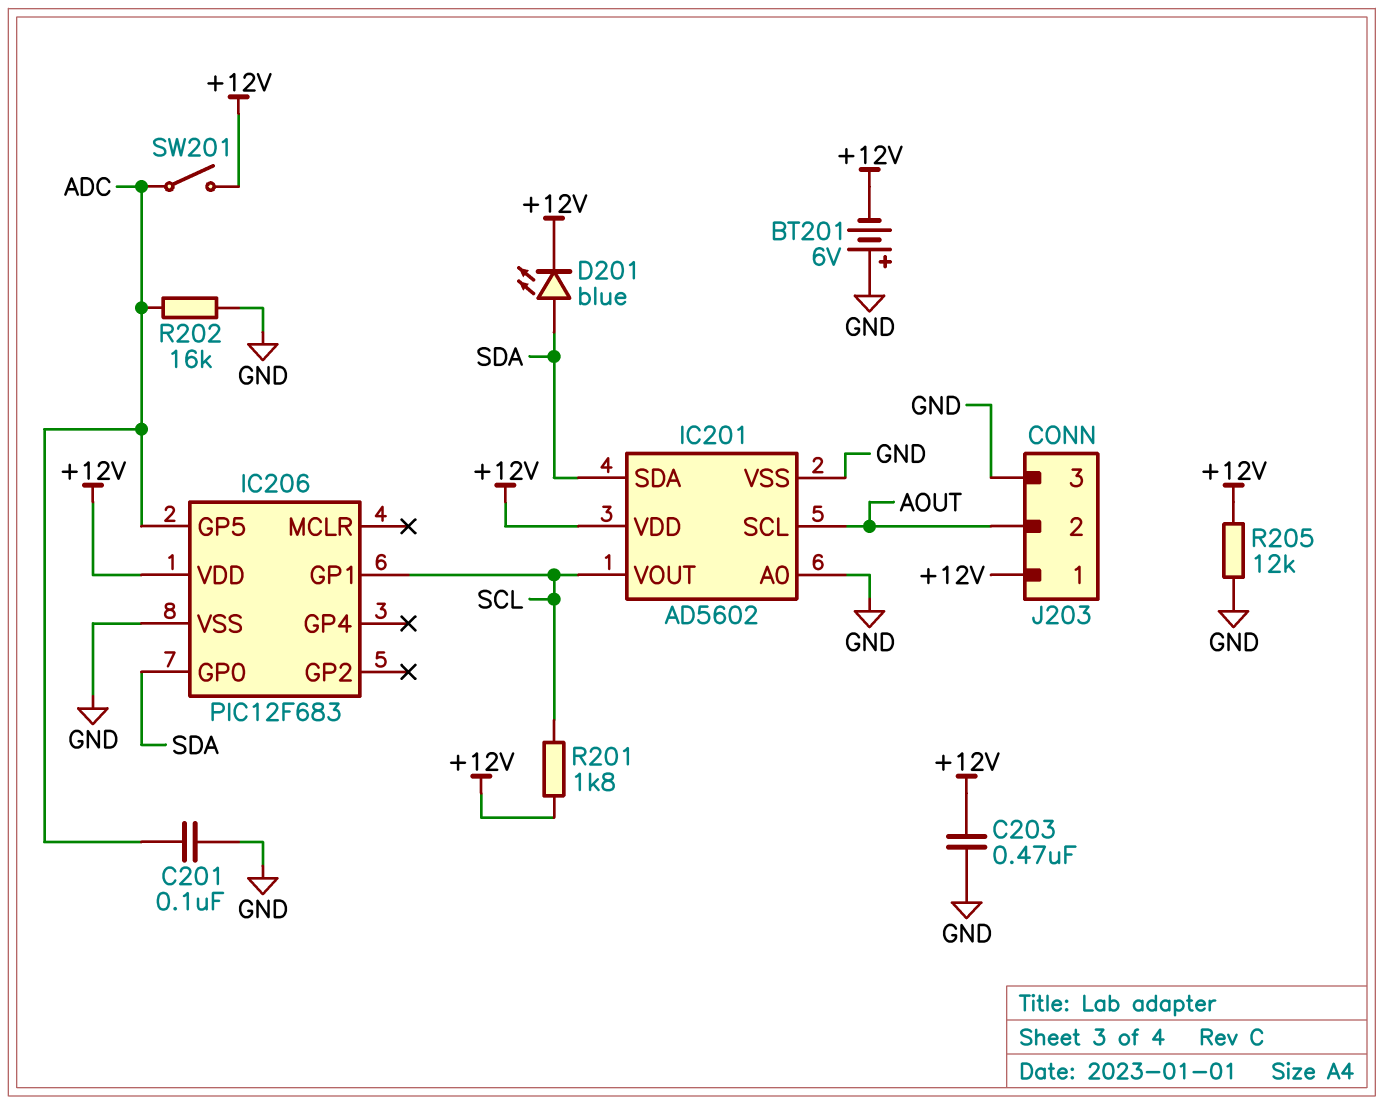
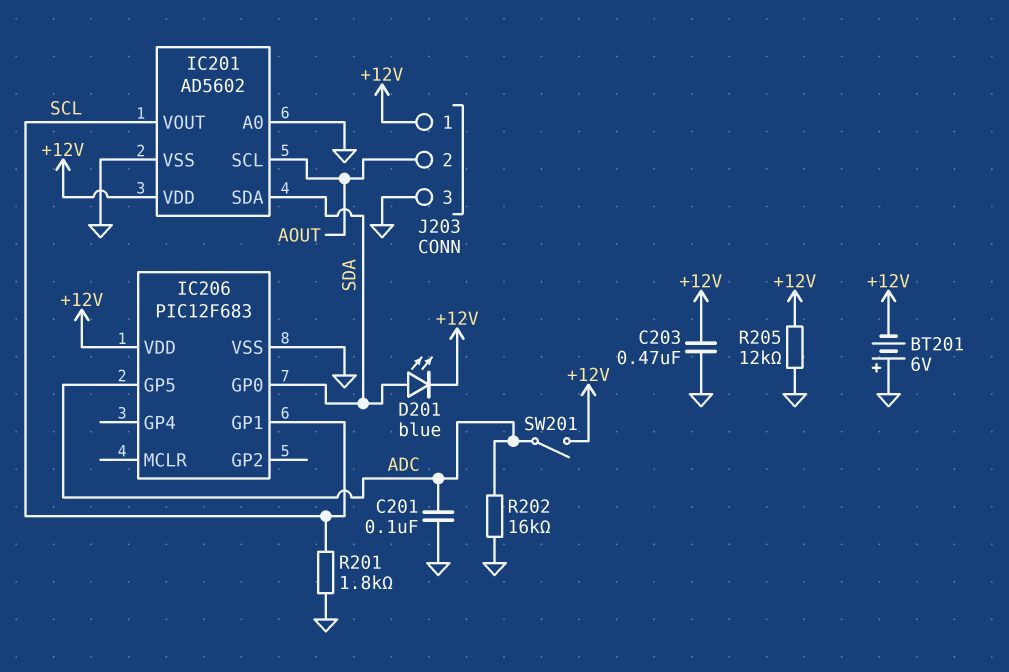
R201: 1.8k (+12V, SCL) -> 1.8k (GND, SCL)

